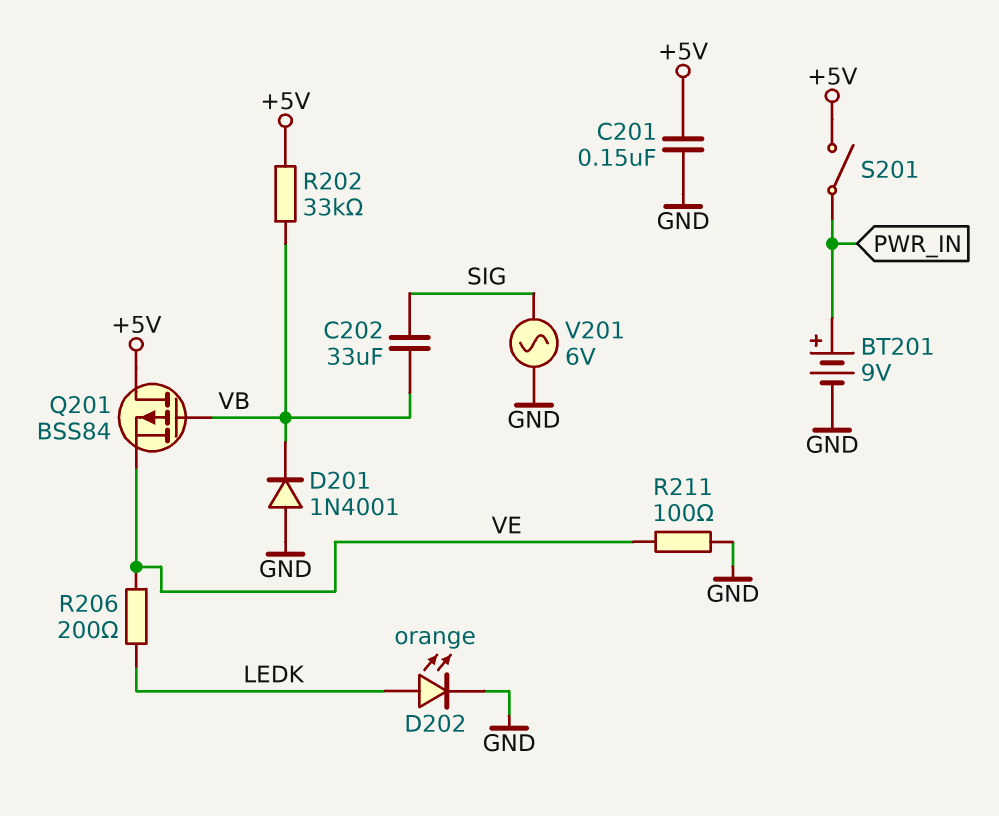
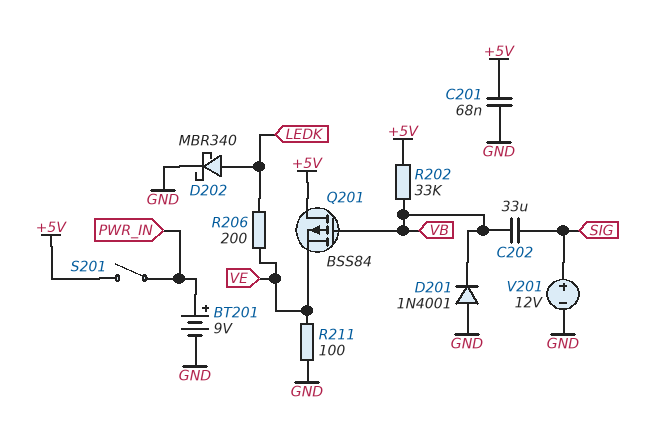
C201: 150nF (+5V, GND) -> 68nF (+5V, GND)
D202: LED orange (A LEDK, K GND) -> schottky MBR340 (A LEDK, K GND)
V201: AC 6V (GND, SIG) -> 12V (plus SIG, minus GND)

